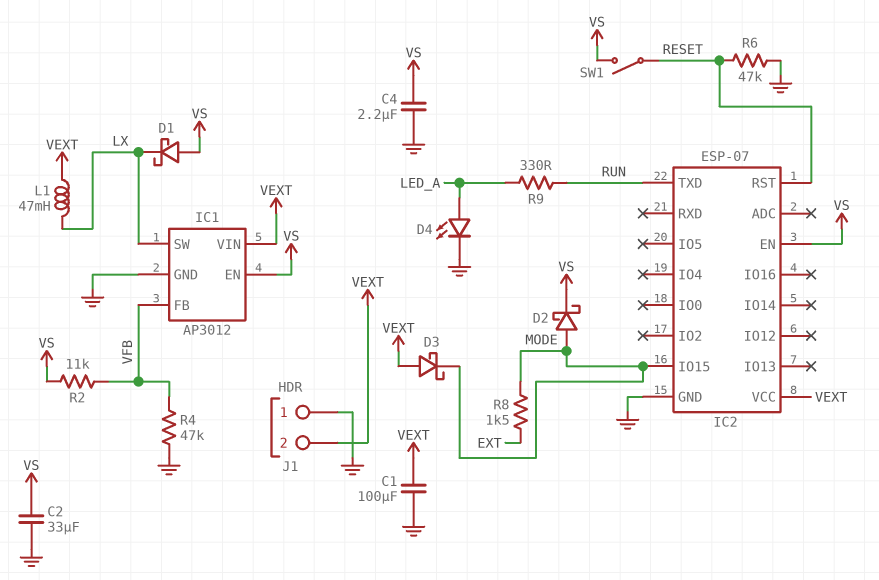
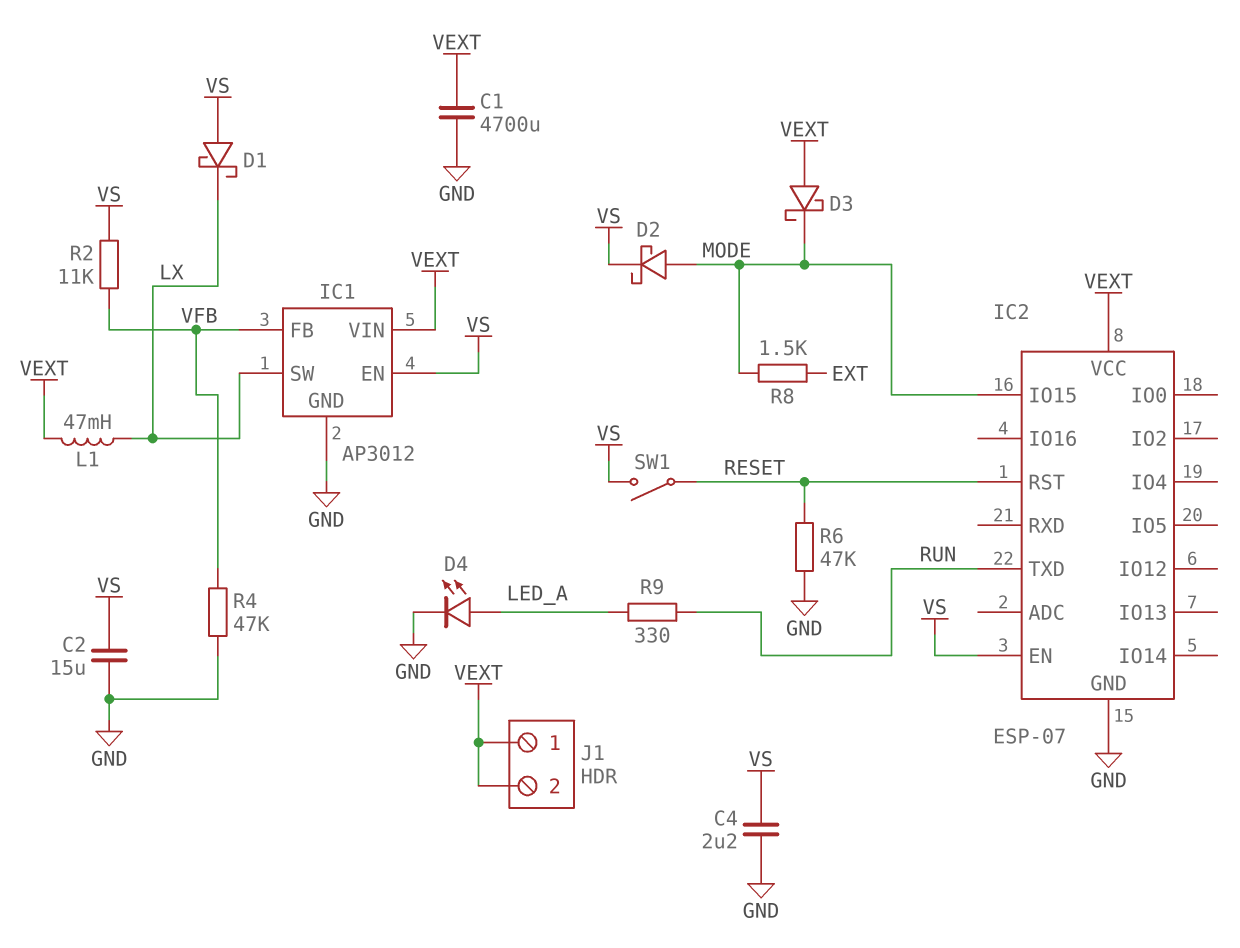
C1: 100uF (GND, VEXT) -> 4700uF (GND, VEXT)
C2: 33uF (GND, VS) -> 15uF (GND, VS)
J1 pin 1: GND -> VEXT

